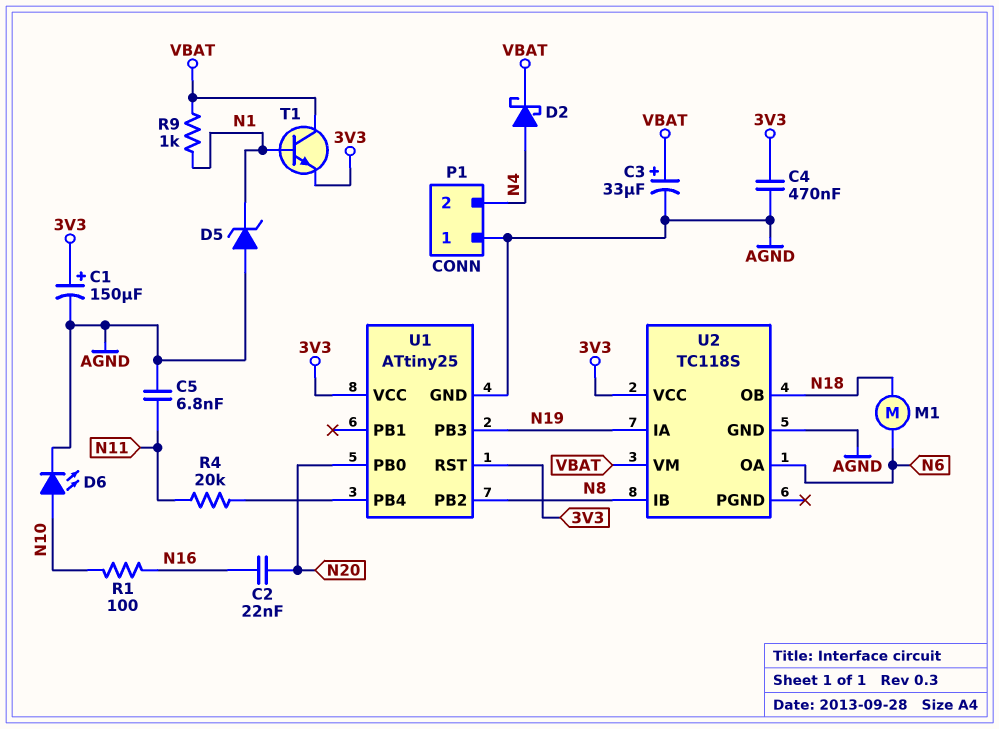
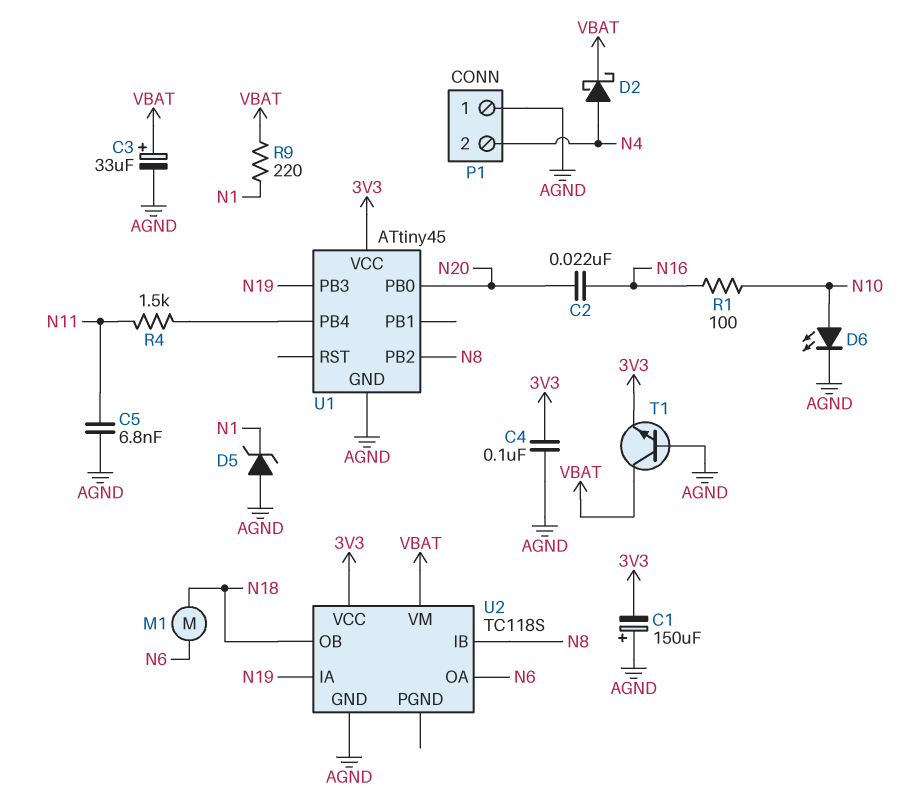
C1: 150uF (plus 3V3, minus AGND) -> 150uF (plus AGND, minus 3V3)
C4: 470nF (3V3, AGND) -> 100nF (3V3, AGND)
R4: 20k (N11, U1/PB4) -> 1.5k (N11, U1/PB4)
R9: 1k (N1, VBAT) -> 220 (N1, VBAT)
T1: NPN (B N1, C VBAT, E 3V3) -> NPN (B AGND, C VBAT, E 3V3)
U1: ATtiny25 -> ATtiny45
U1 pin RST: 3V3 -> none

